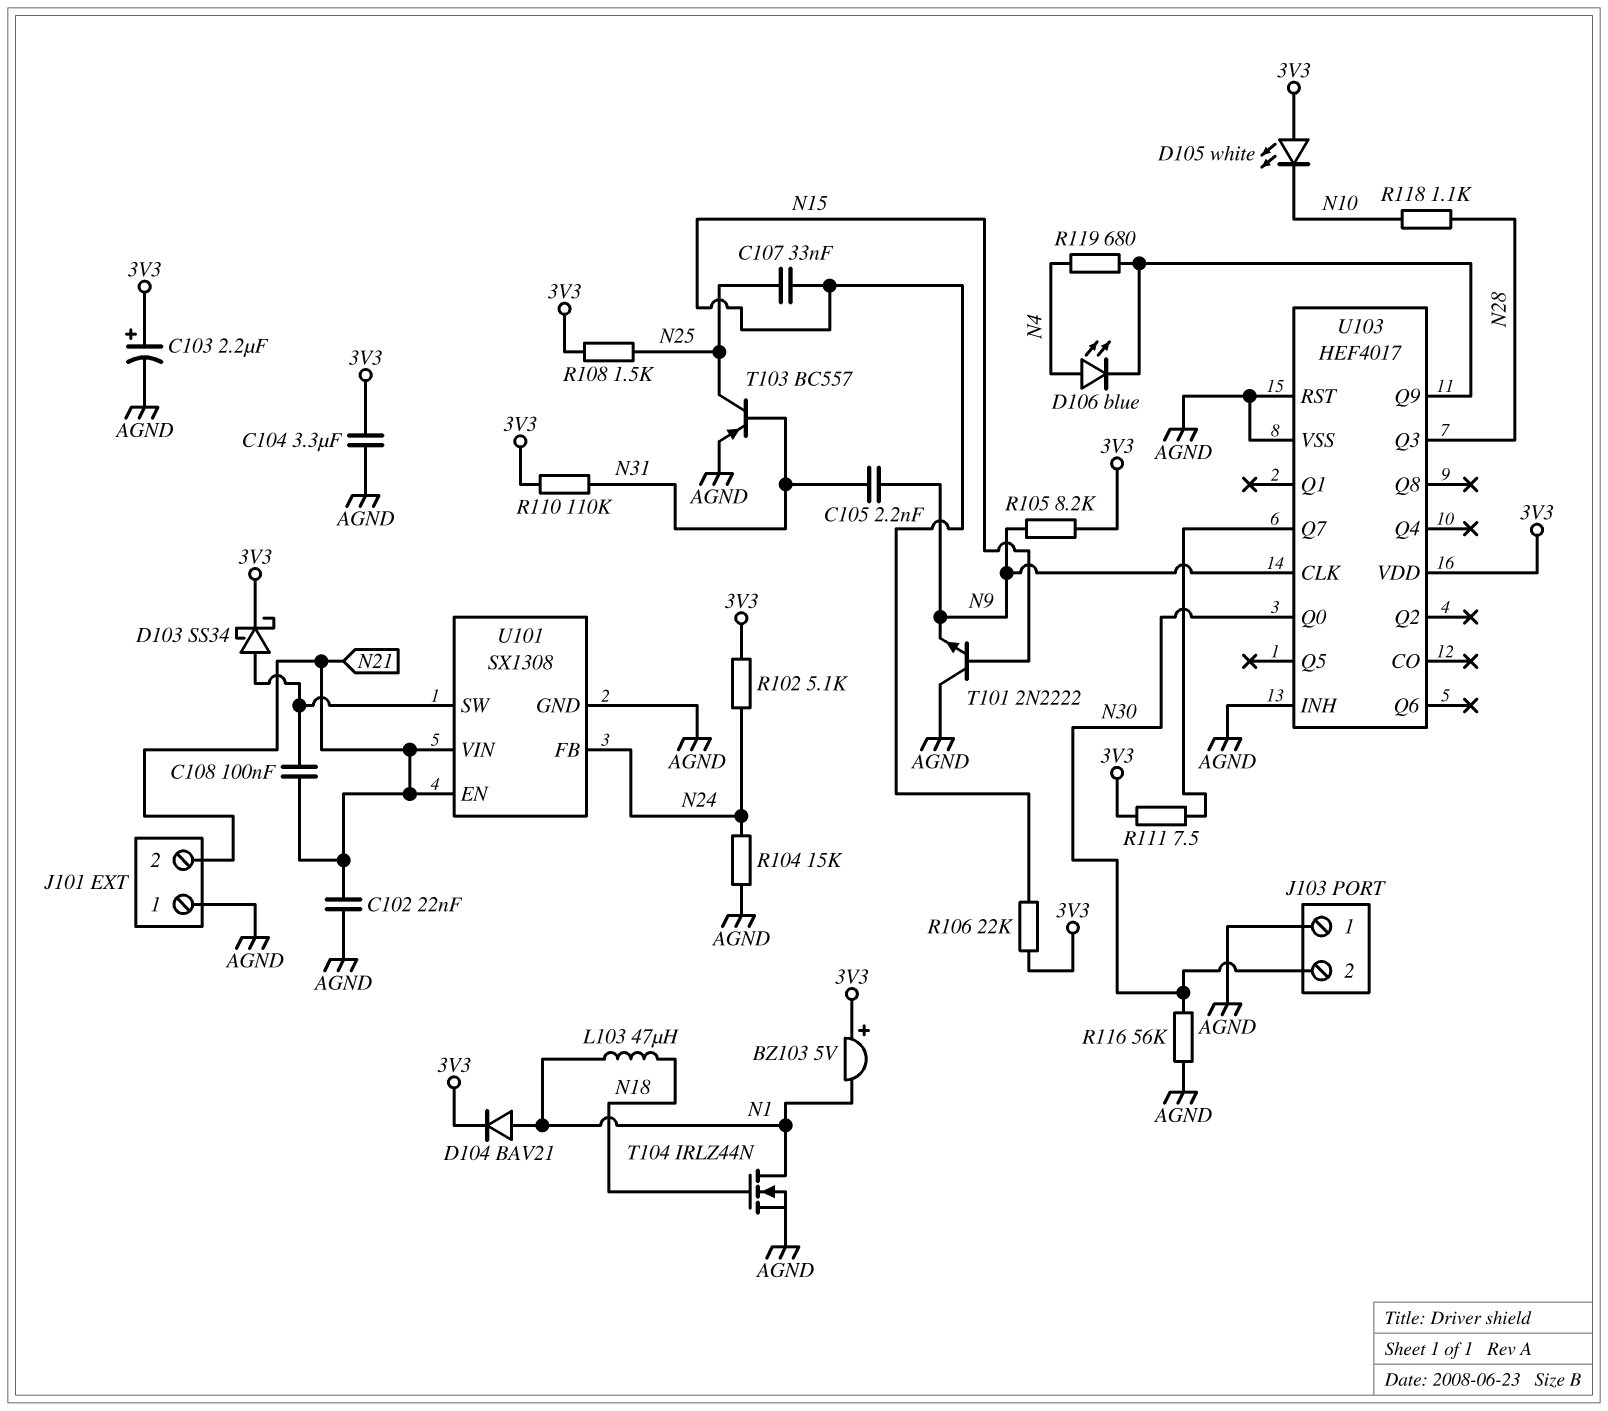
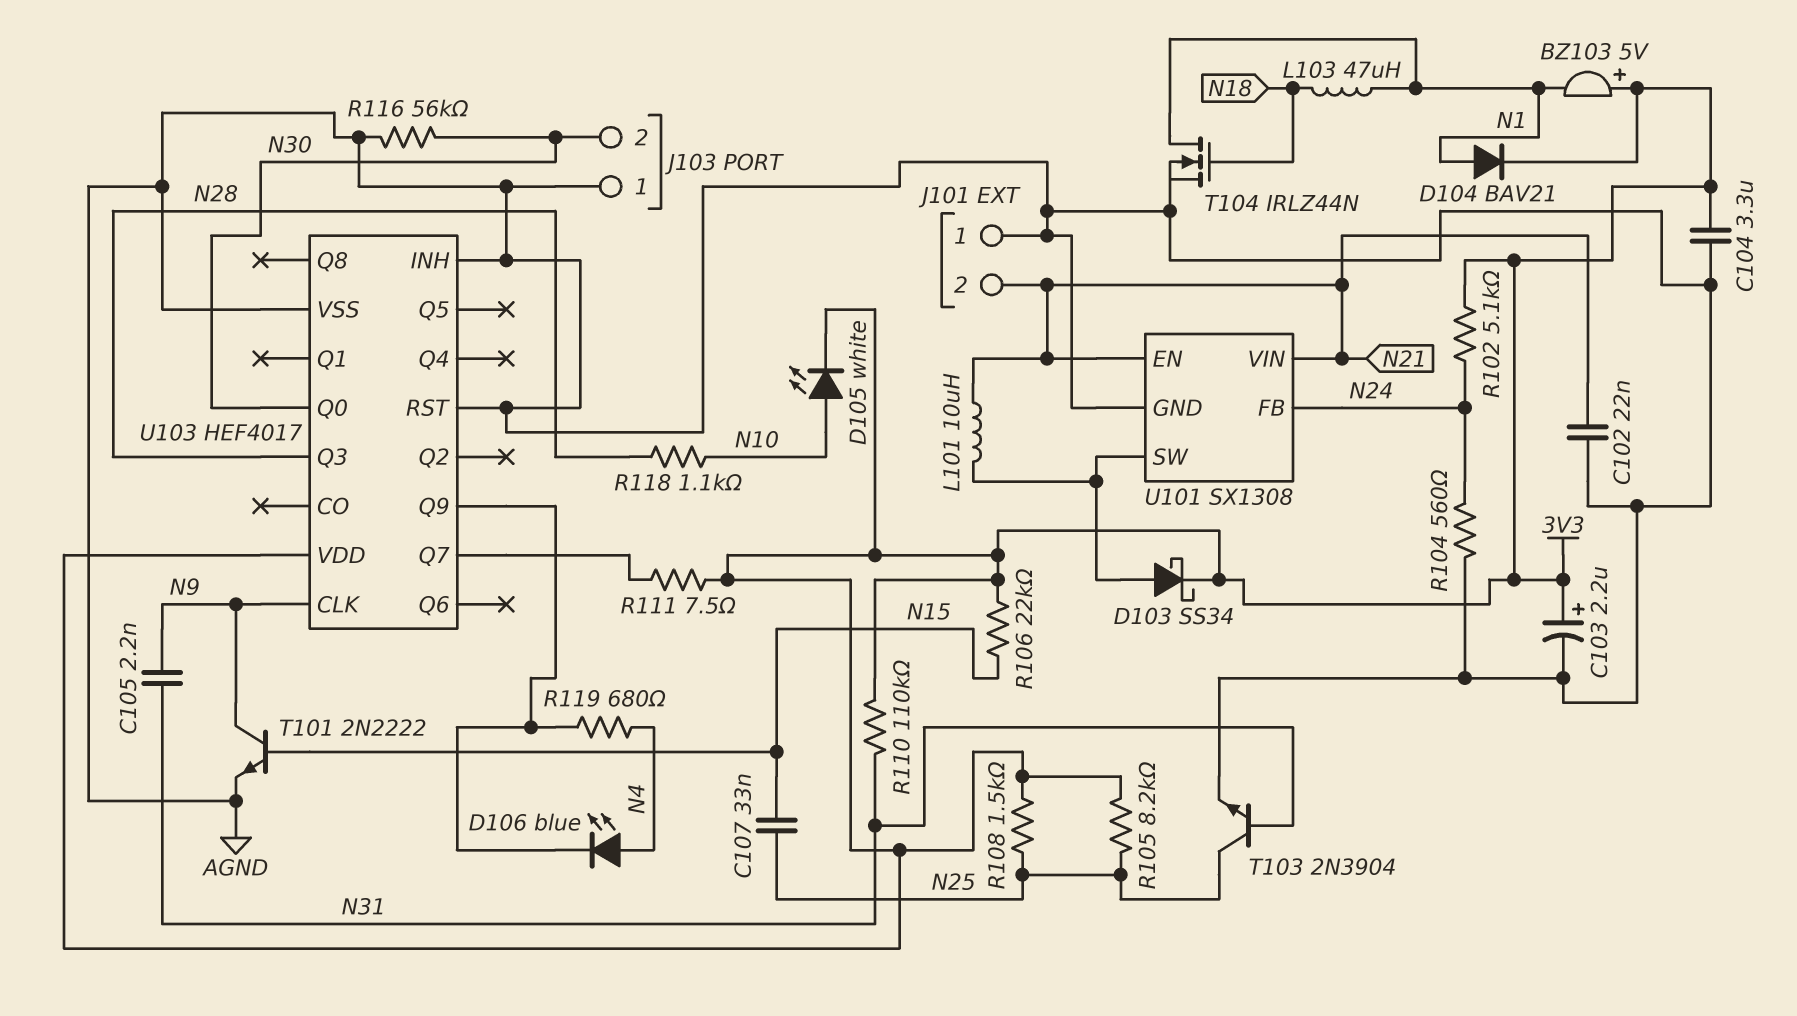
C108: 100nF (N21, U101/SW) -> none
D105: LED white (A 3V3, K N10) -> LED white (A N10, K 3V3)
L101: none -> 10uH (N21, U101/SW)
R104: 15k (AGND, N24) -> 560 (AGND, N24)
R105: 8.2k (3V3, N9) -> 8.2k (3V3, N25)
T101: NPN 2N2222 (B N15, C AGND, E N9) -> NPN 2N2222 (B N15, C N9, E AGND)
T103: PNP BC557 (B N31, C N25, E AGND) -> NPN 2N3904 (B N31, C N25, E AGND)

